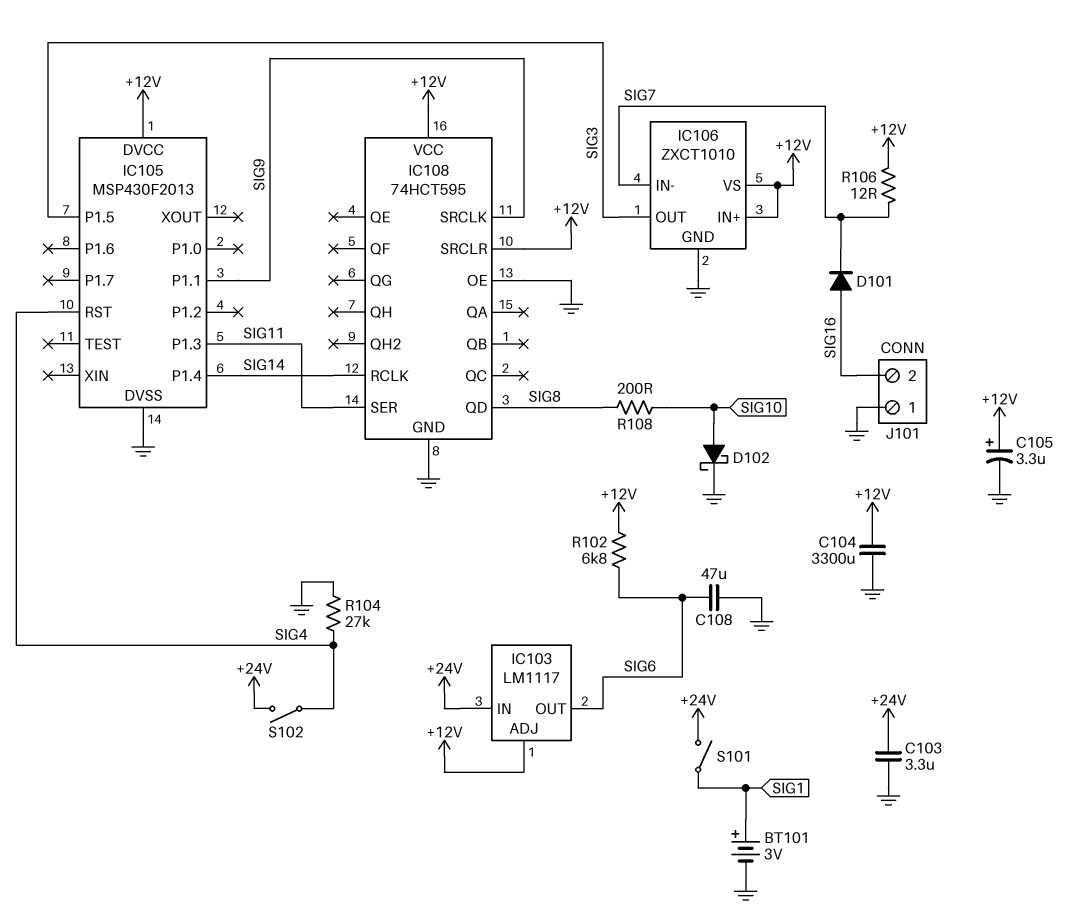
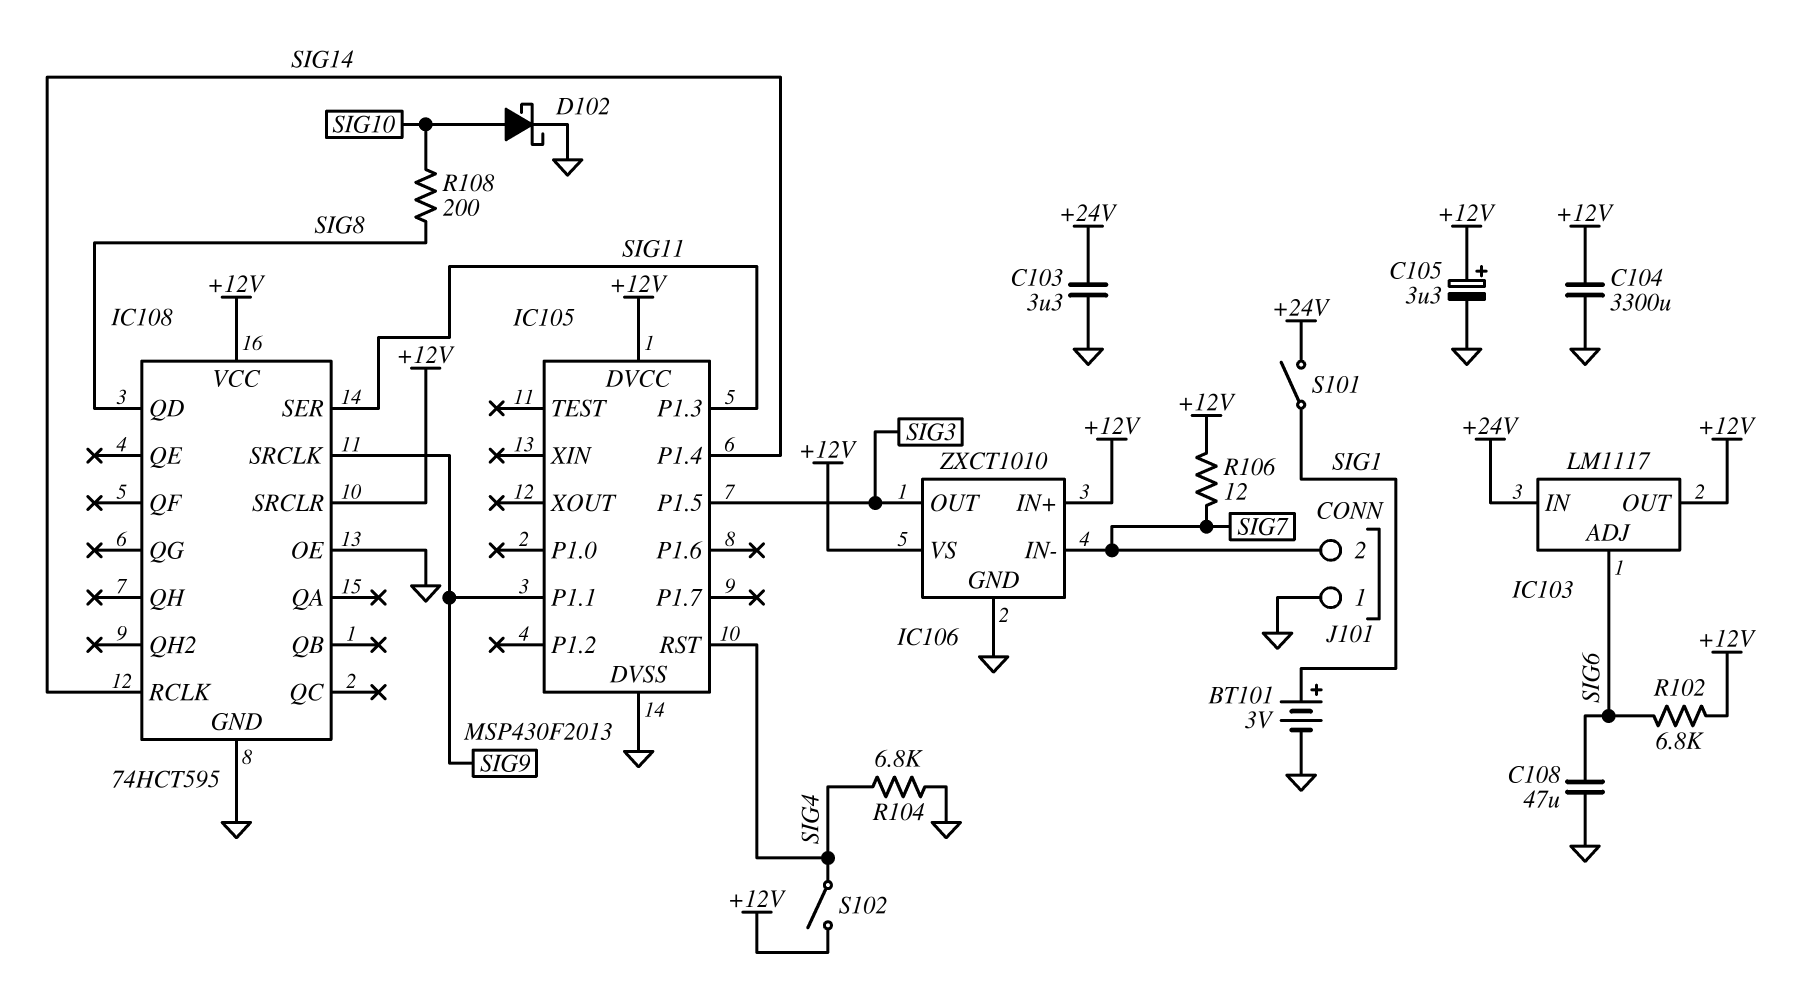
D101: diode (A SIG16, K SIG7) -> none
IC103 pin ADJ: +12V -> SIG6
IC103 pin OUT: SIG6 -> +12V
J101 pin 2: SIG16 -> SIG7
R104: 27k (GND, SIG4) -> 6.8k (GND, SIG4)
S102: switch (+24V, SIG4) -> switch (+12V, SIG4)

